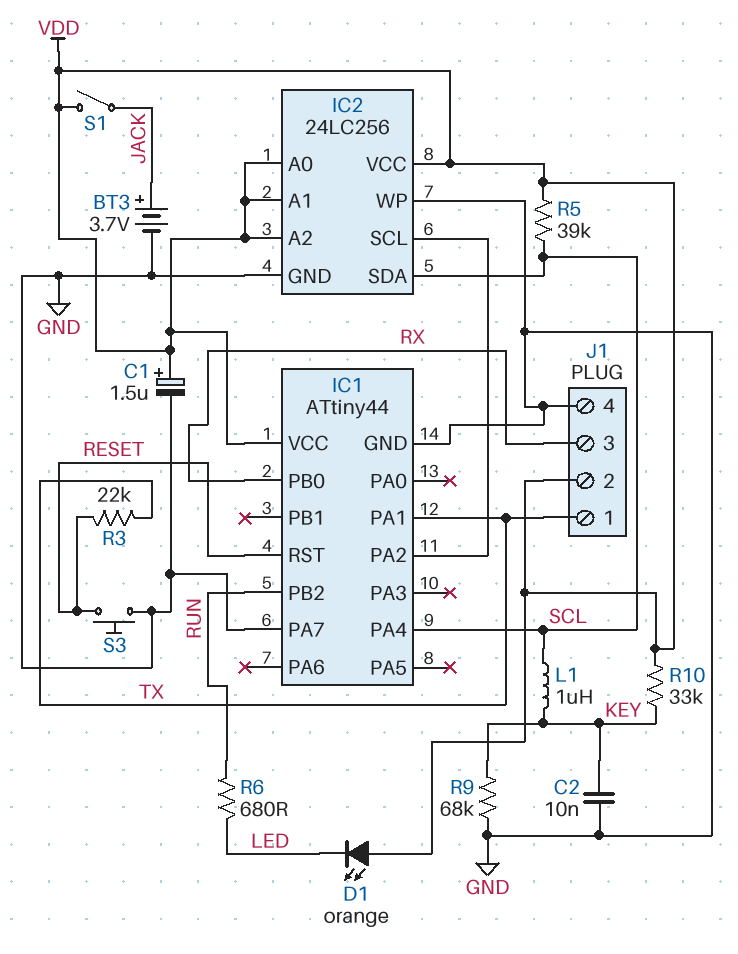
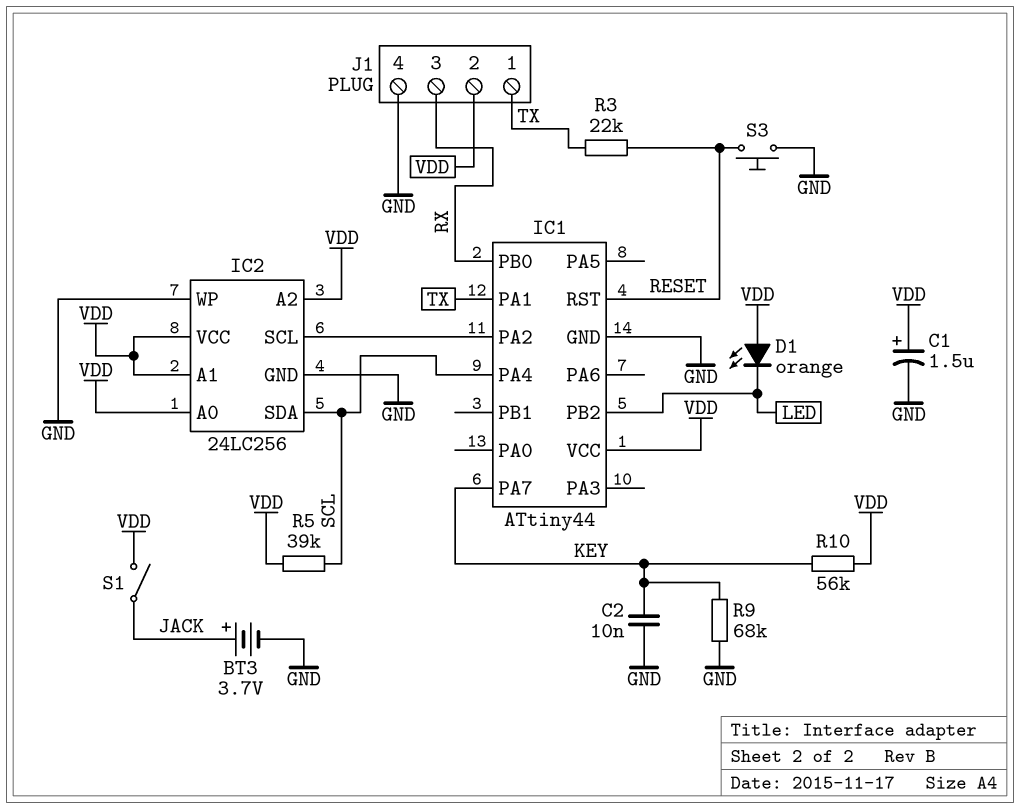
IC1 pin PA7: GND -> KEY
IC1 pin PB2: RUN -> LED
L1: 1uH (KEY, SCL) -> none
R6: 680 (LED, RUN) -> none
R10: 33k (KEY, VDD) -> 56k (KEY, VDD)

